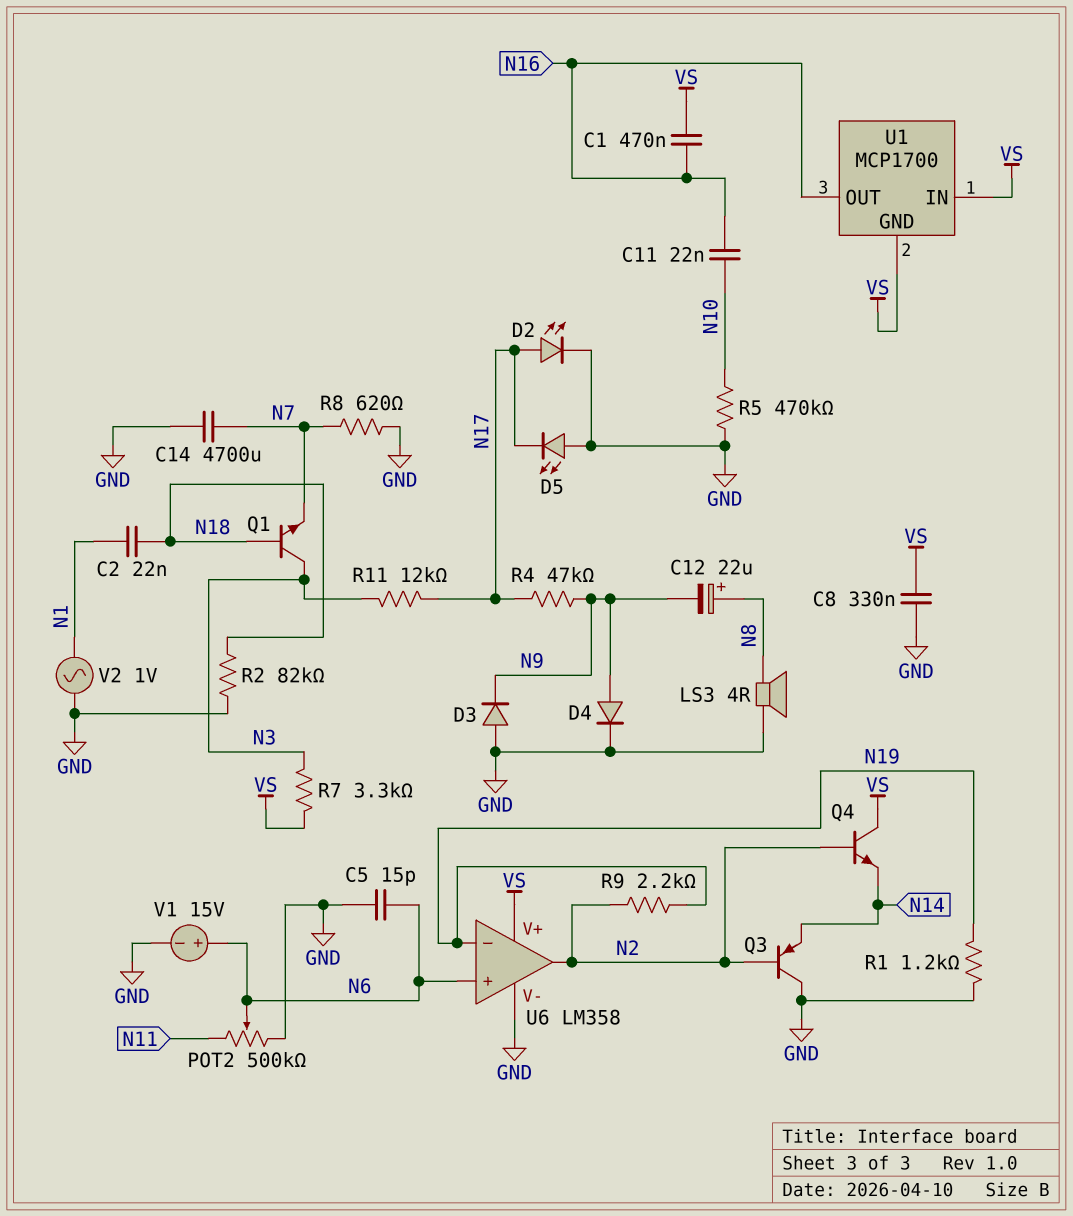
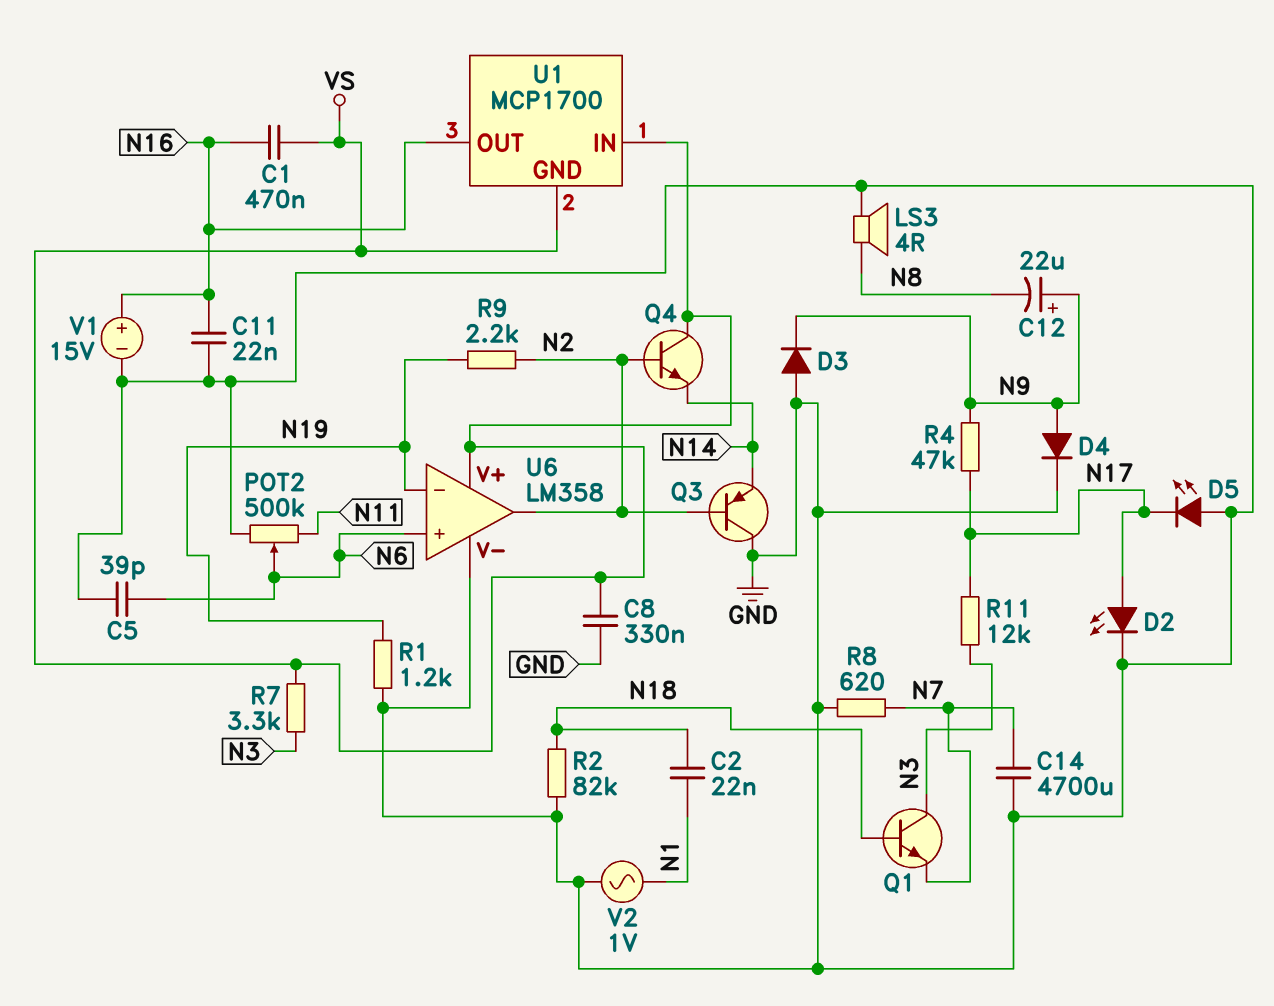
C5: 15pF (GND, N6) -> 39pF (GND, N6)
C11: 22nF (N10, N16) -> 22nF (GND, N16)
C12: 22uF (plus N8, minus N9) -> 22uF (plus N9, minus N8)
R5: 470k (GND, N10) -> none
V1: 15V (plus N6, minus GND) -> 15V (plus N16, minus GND)

